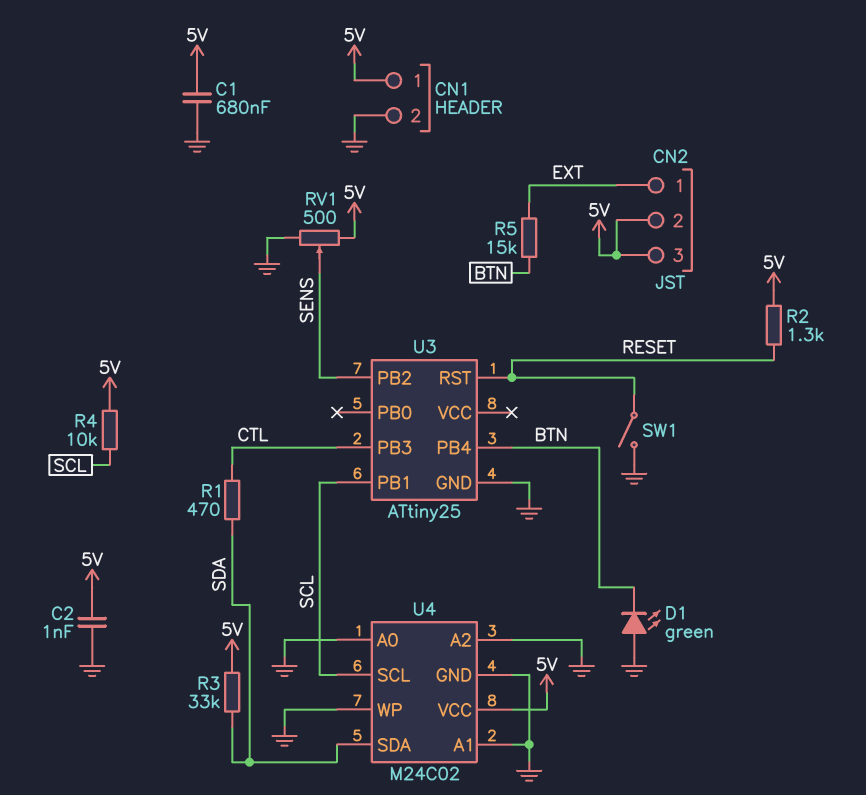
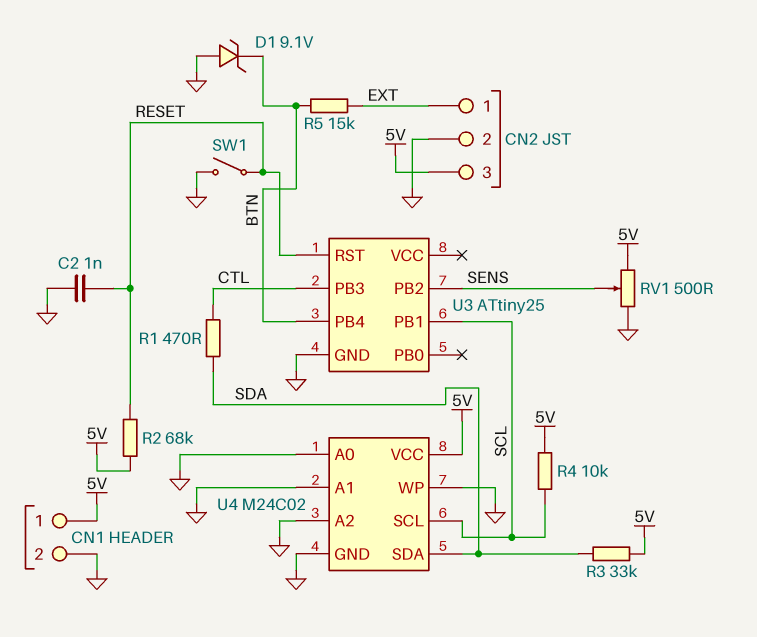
C1: 680nF (5V, GND) -> none
C2: 1nF (5V, GND) -> 1nF (GND, RESET)
CN2 pin 2: 5V -> GND
D1: LED green (A GND, K BTN) -> zener 9.1V (A GND, K BTN)
R2: 1.3k (5V, RESET) -> 68k (5V, RESET)

